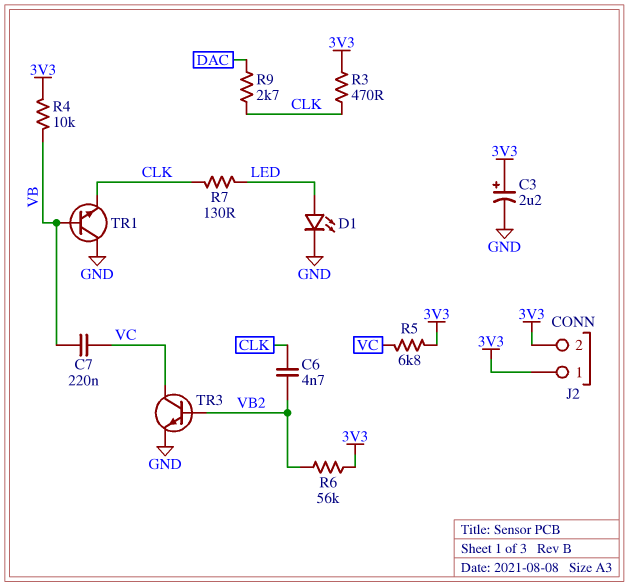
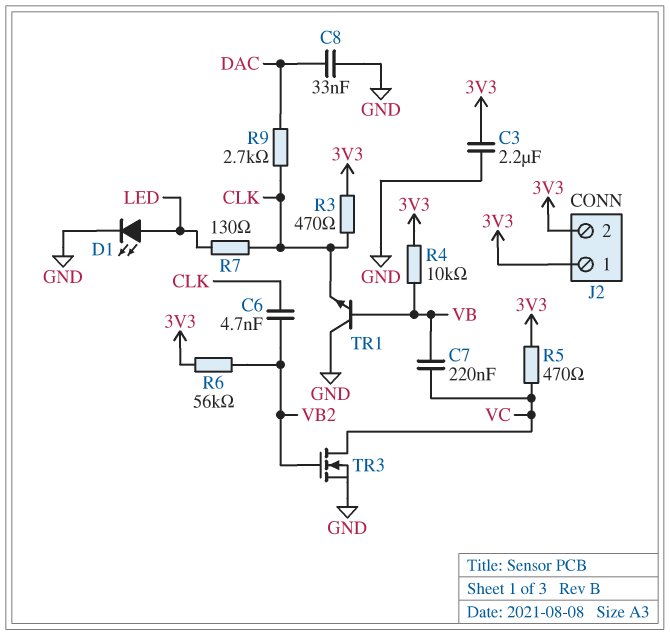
C3: 2.2uF (plus 3V3, minus GND) -> 2.2uF (3V3, GND)
C8: none -> 33nF (DAC, GND)
R5: 6.8k (3V3, VC) -> 470 (3V3, VC)
TR3: NPN (B VB2, C VC, E GND) -> NMOS (G VB2, D VC, S GND)

